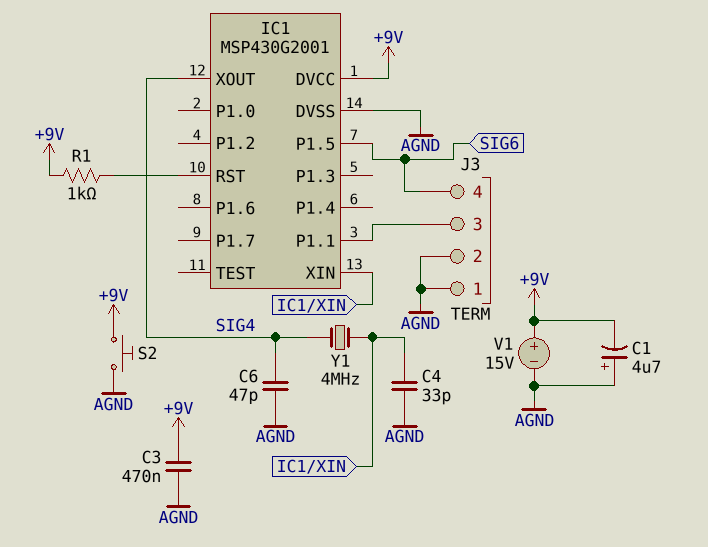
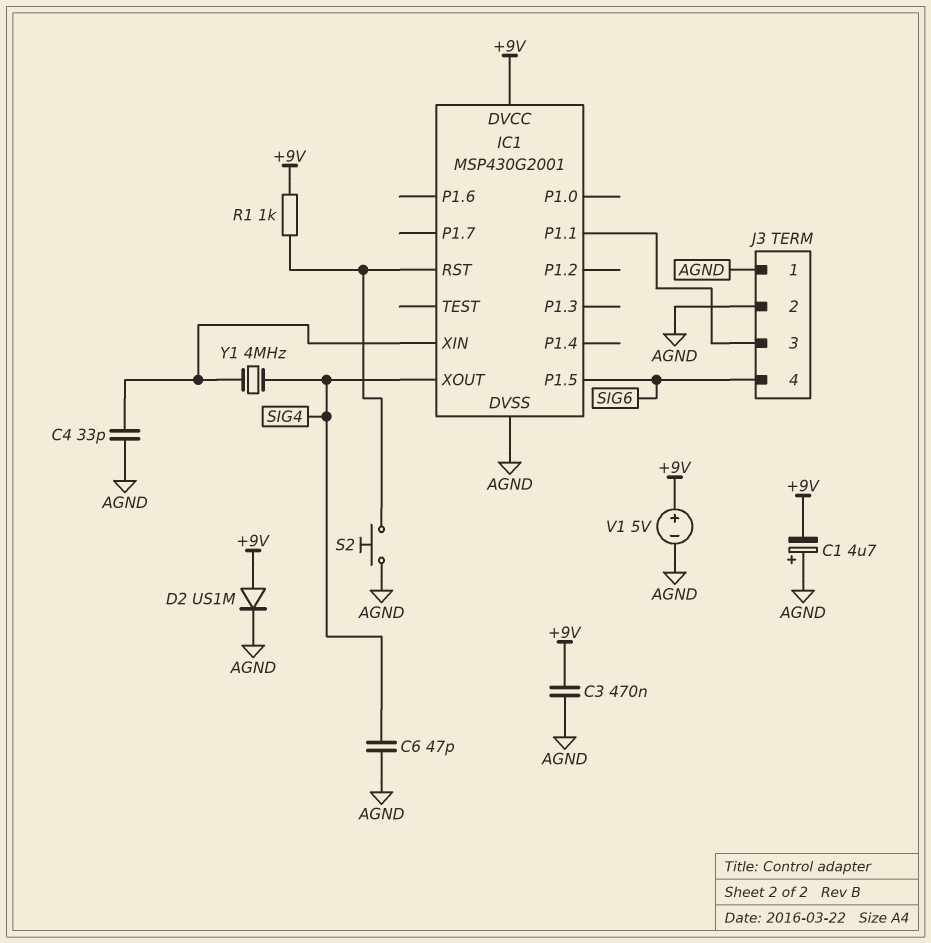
D2: none -> diode US1M (A +9V, K AGND)
S2: button (+9V, AGND) -> button (AGND, IC1/RST)
V1: 15V (plus +9V, minus AGND) -> 5V (plus +9V, minus AGND)

